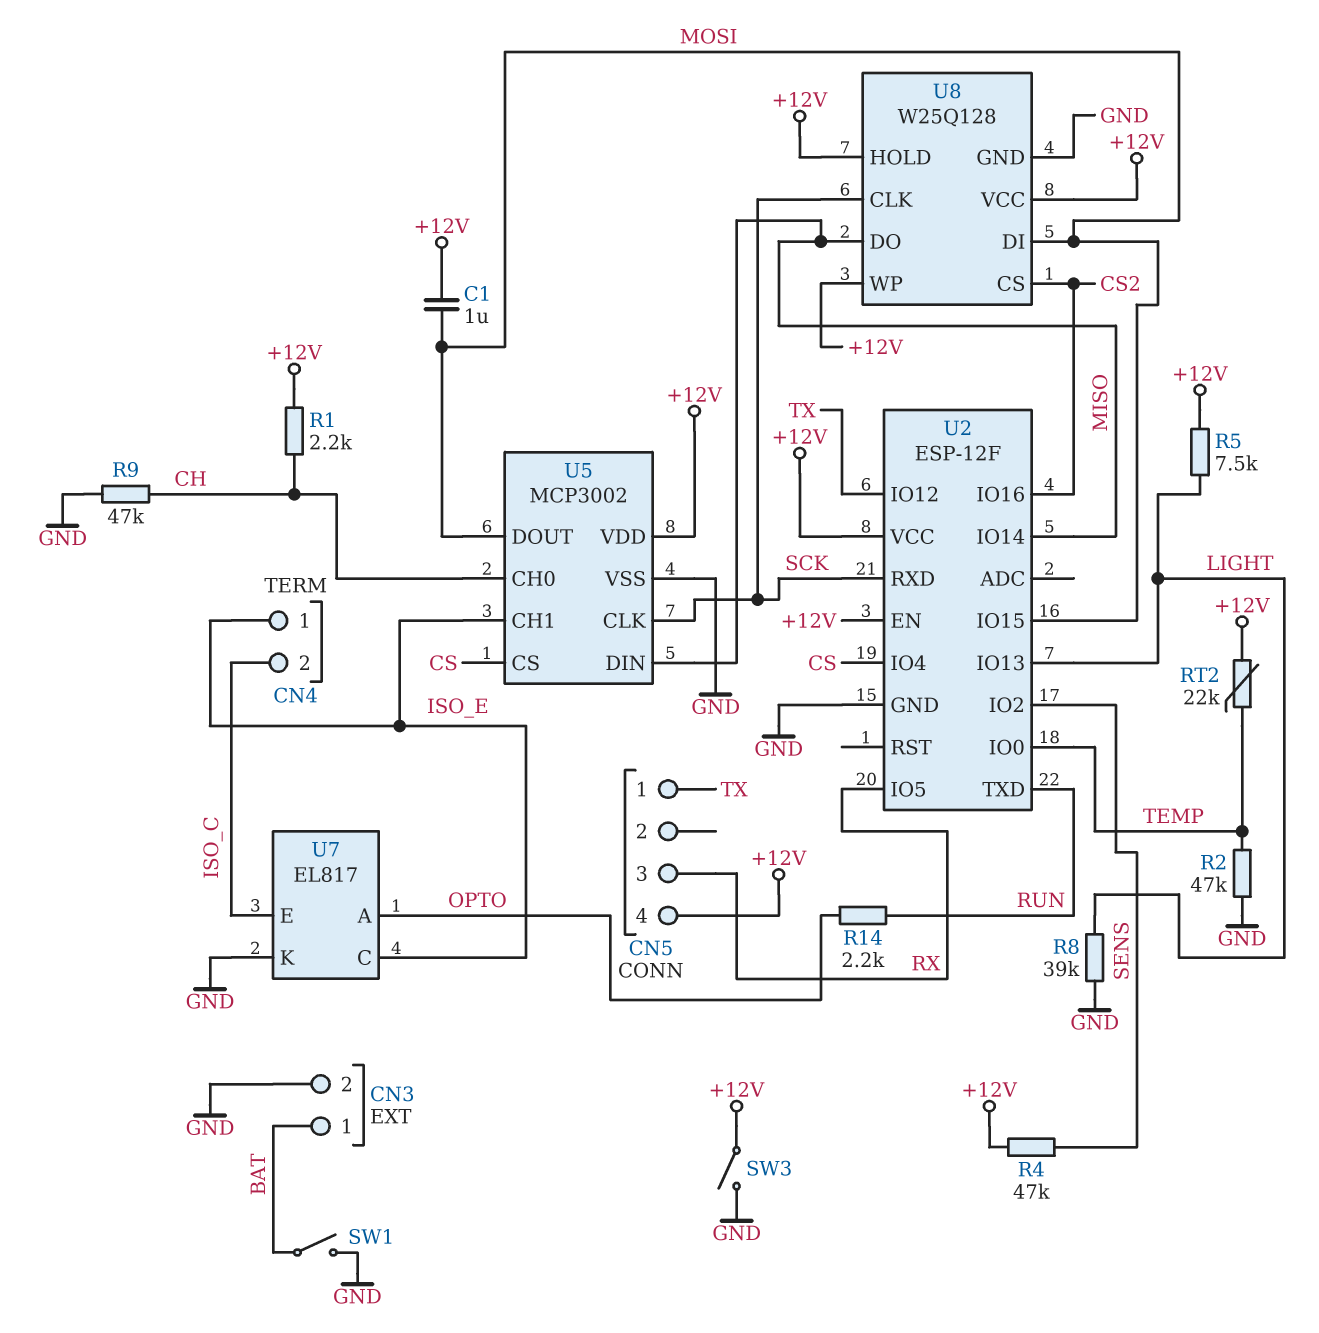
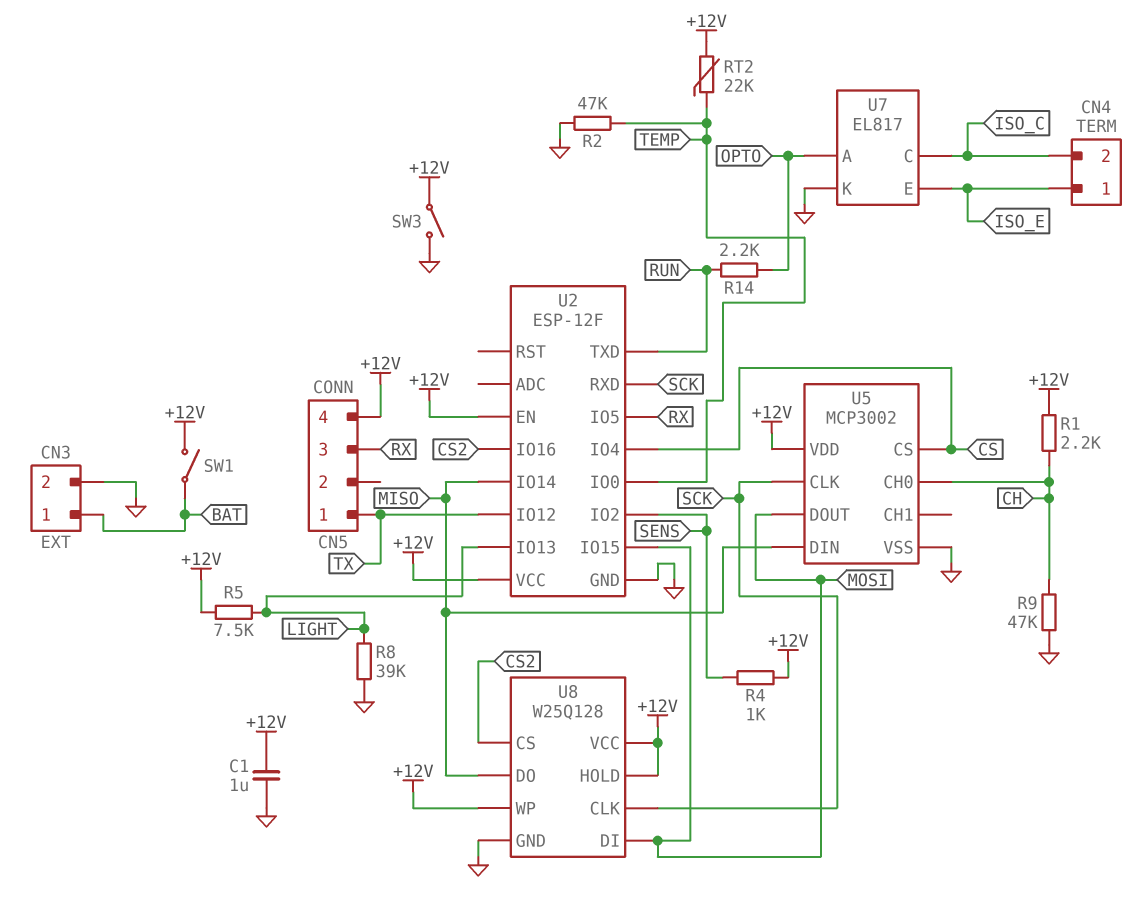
C1: 1uF (+12V, MOSI) -> 1uF (+12V, GND)
R4: 47k (+12V, SENS) -> 1k (+12V, SENS)
SW1: switch (BAT, GND) -> switch (+12V, BAT)
U5 pin CH1: ISO_E -> none
U7 pin C: ISO_E -> ISO_C
U7 pin E: ISO_C -> ISO_E

